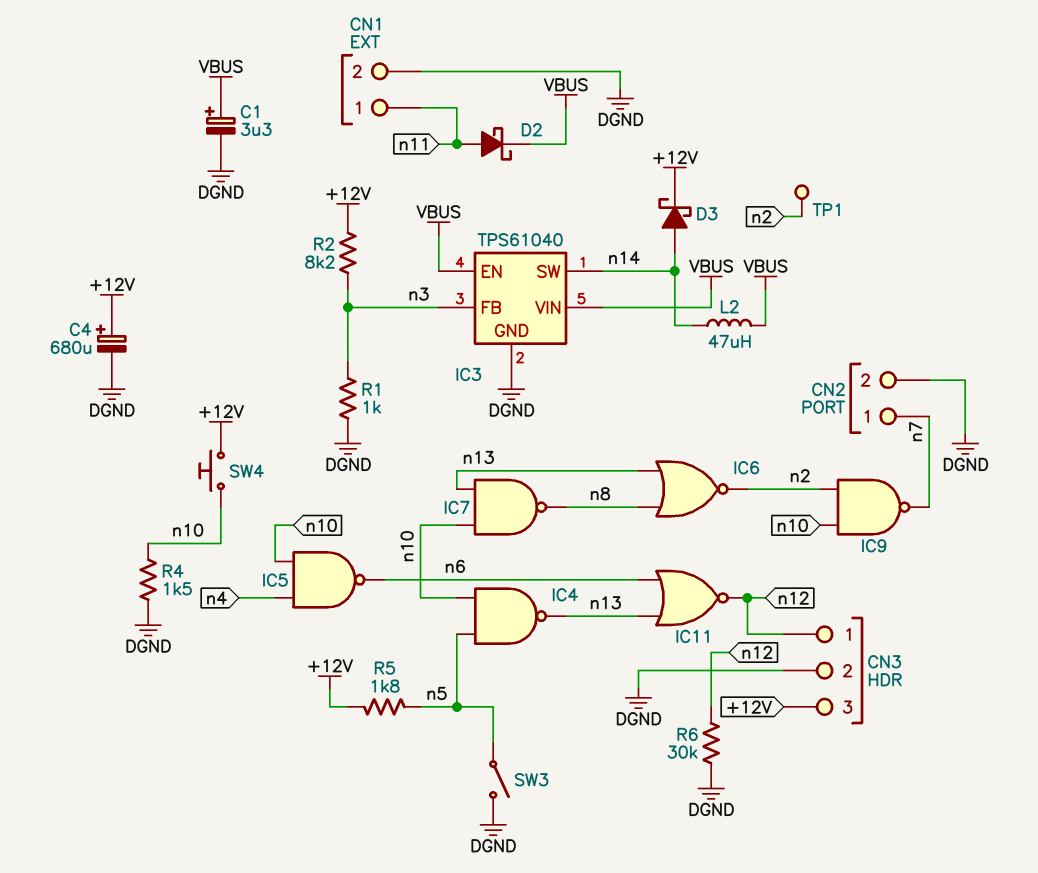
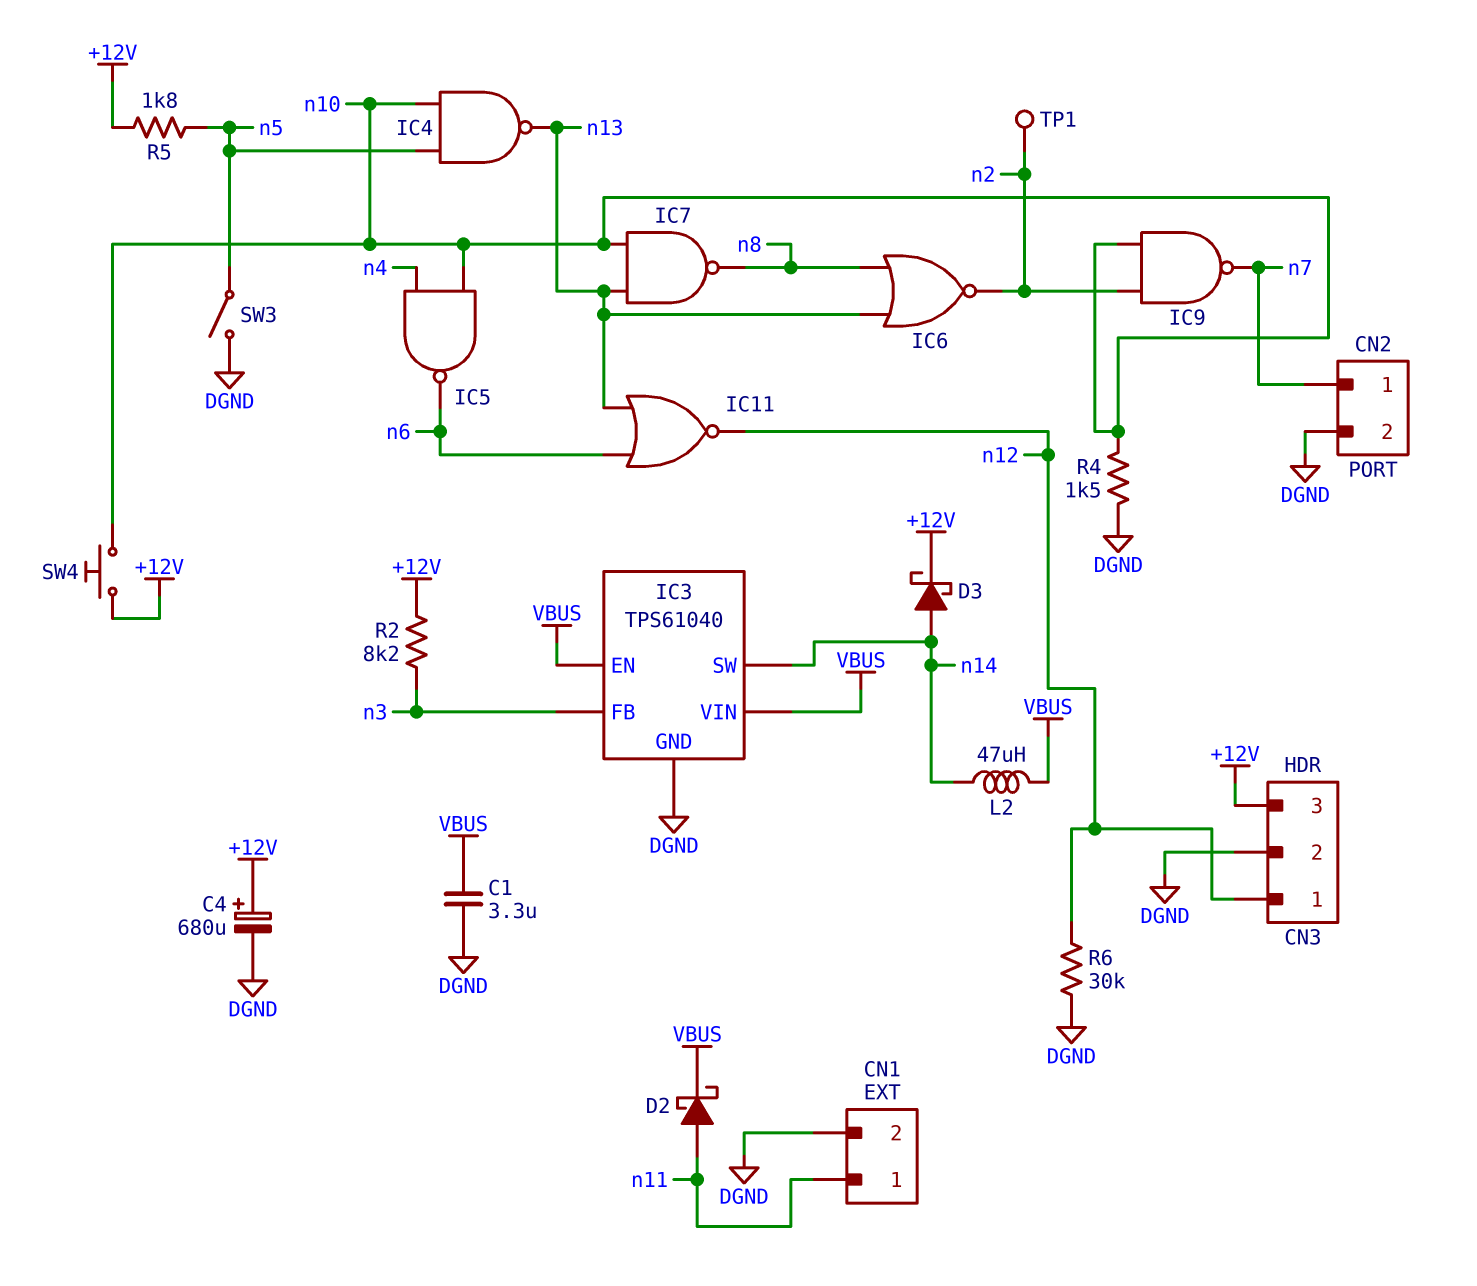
C1: 3.3uF (plus VBUS, minus DGND) -> 3.3uF (DGND, VBUS)
R1: 1k (DGND, n3) -> none

